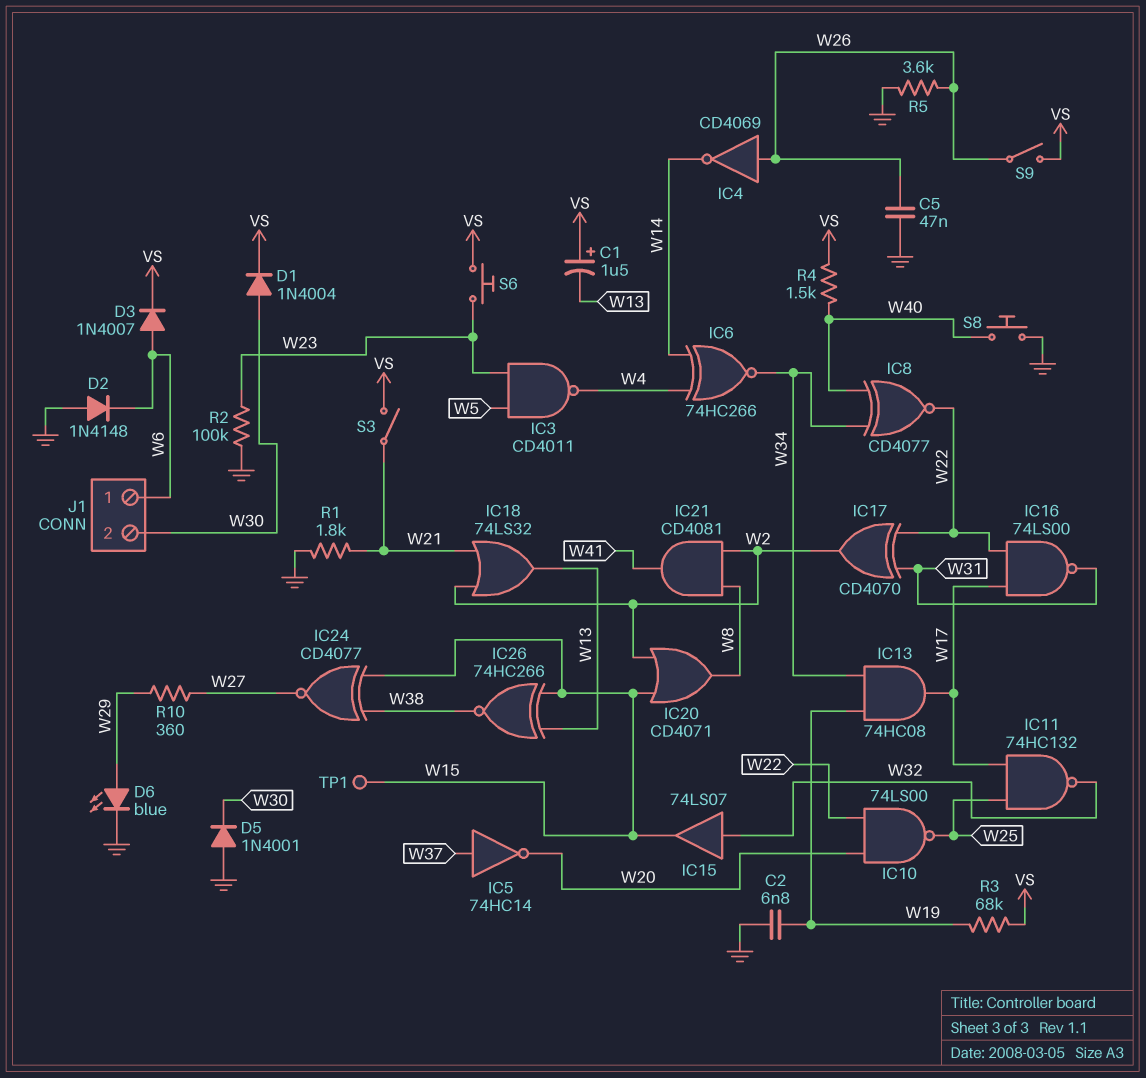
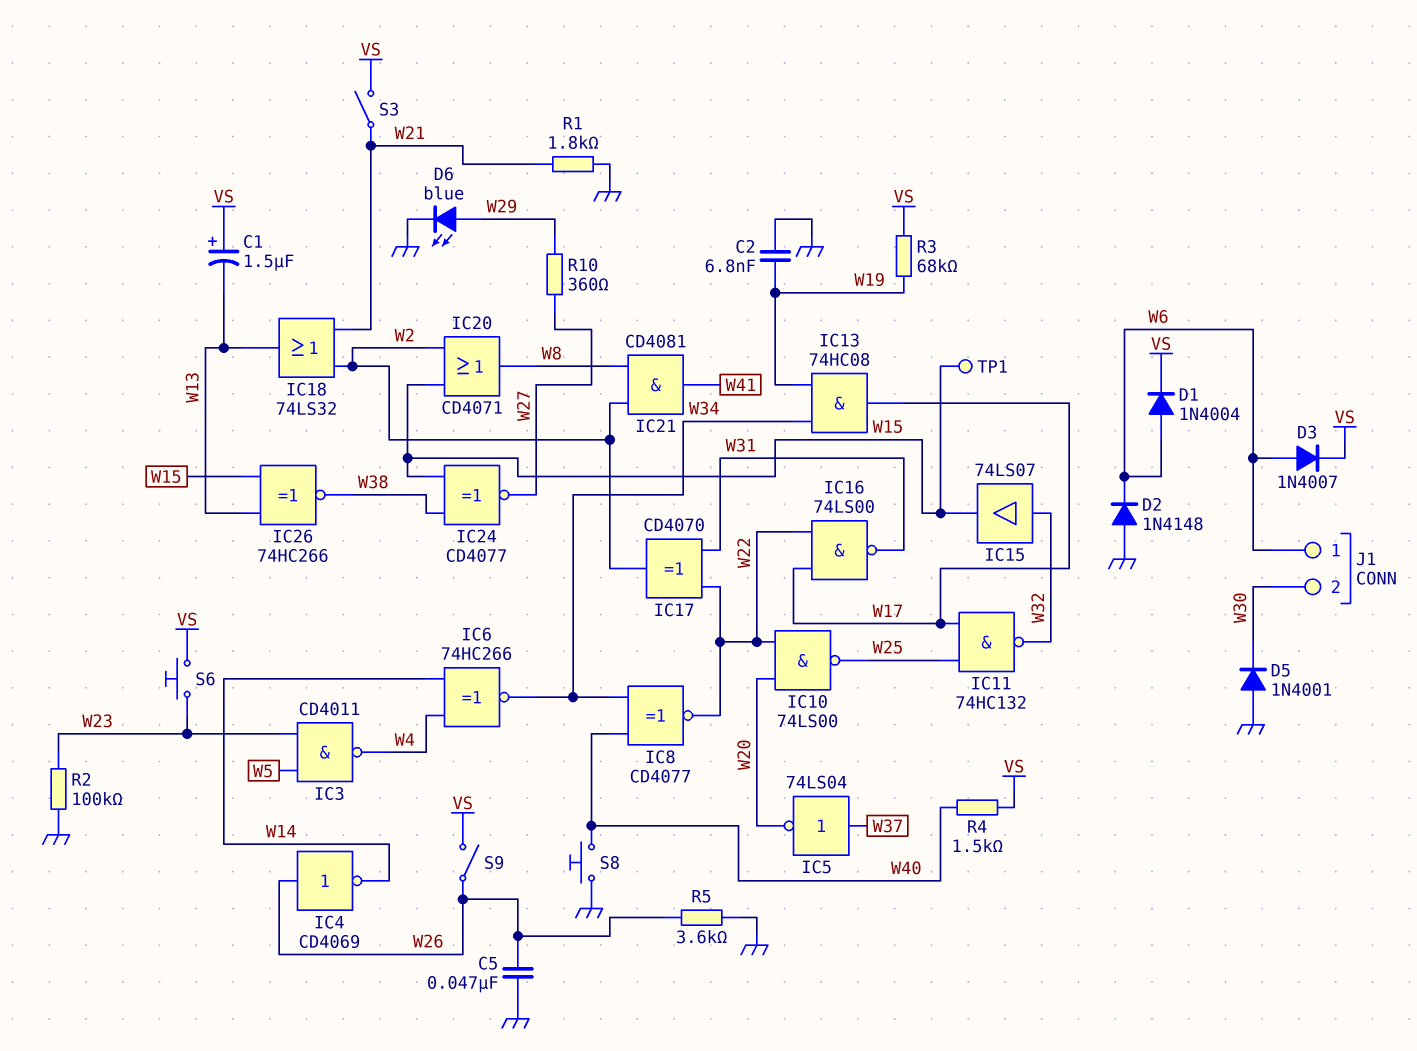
D1: diode 1N4004 (A W30, K VS) -> diode 1N4004 (A W6, K VS)
IC5: NOT 74HC14 (in W37, out W20) -> NOT 74LS04 (in W37, out W20)

